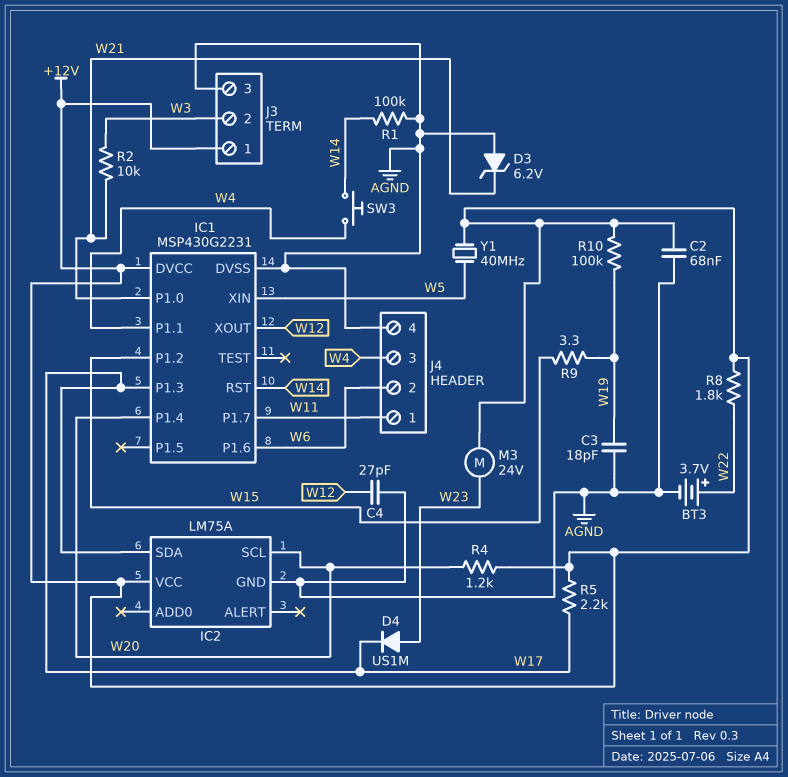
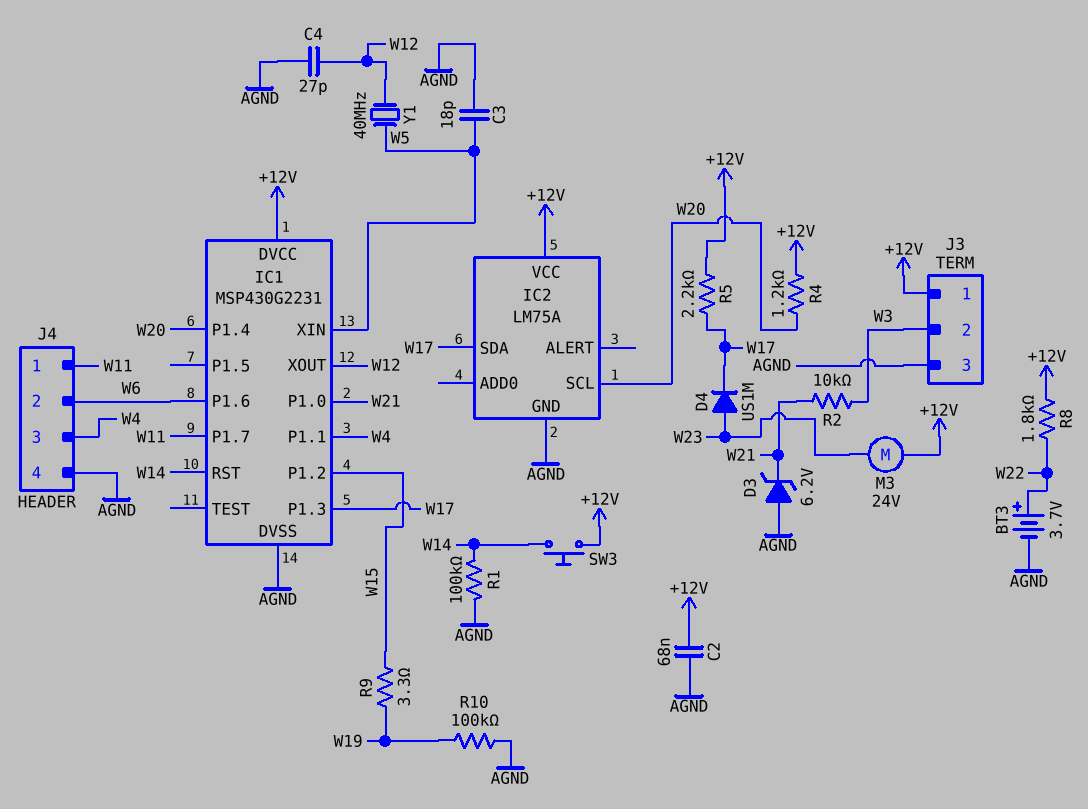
C3: 18pF (AGND, W19) -> 18pF (AGND, W5)
R10: 100k (+12V, W19) -> 100k (AGND, W19)
SW3: button (W4, W14) -> button (+12V, W14)
Y1: 40MHz (+12V, W5) -> 40MHz (W5, W12)

